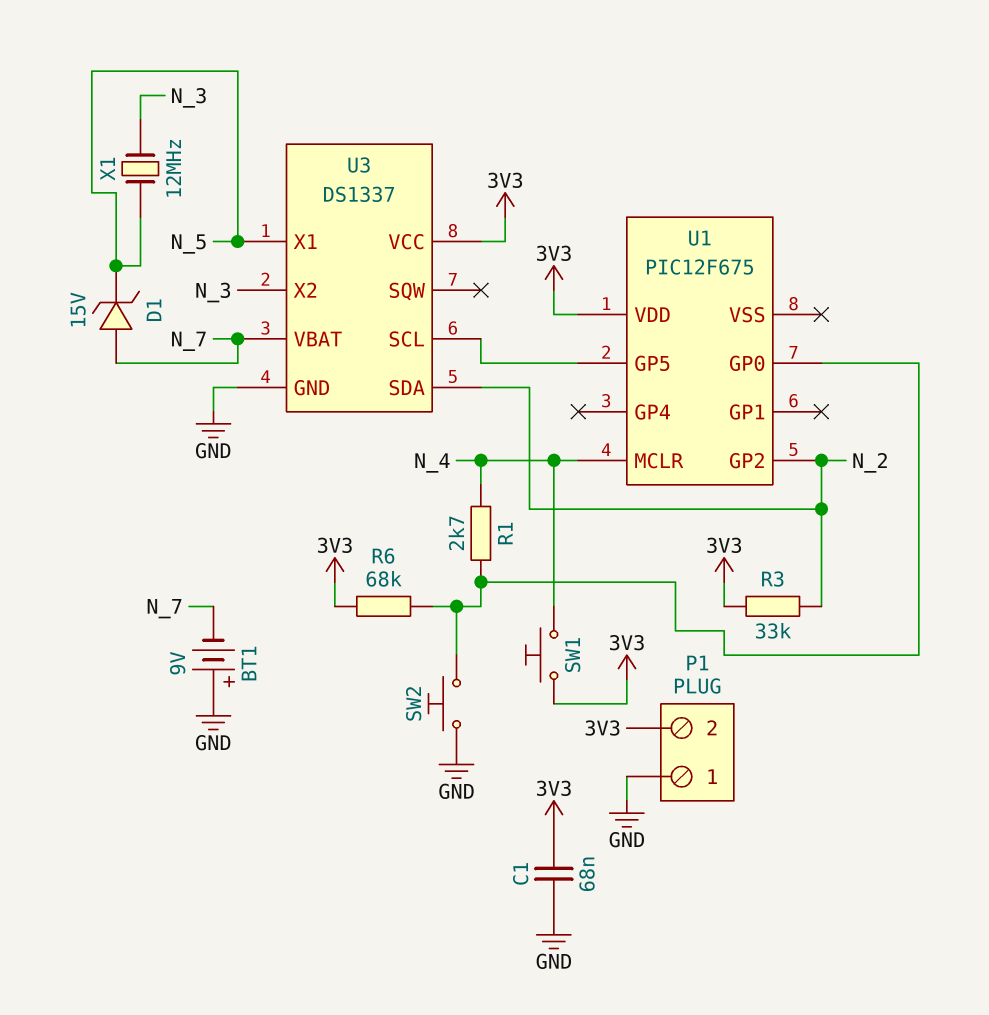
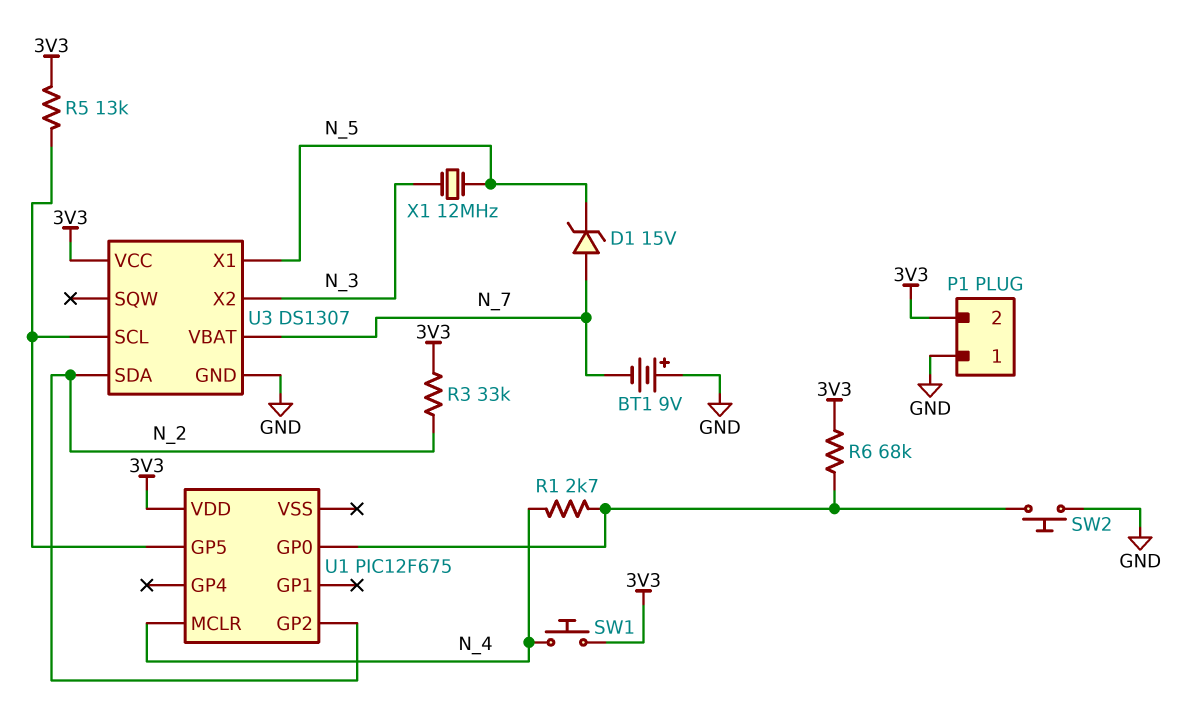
C1: 68nF (3V3, GND) -> none
R5: none -> 13k (3V3, U1/GP5)
U3: DS1337 -> DS1307

